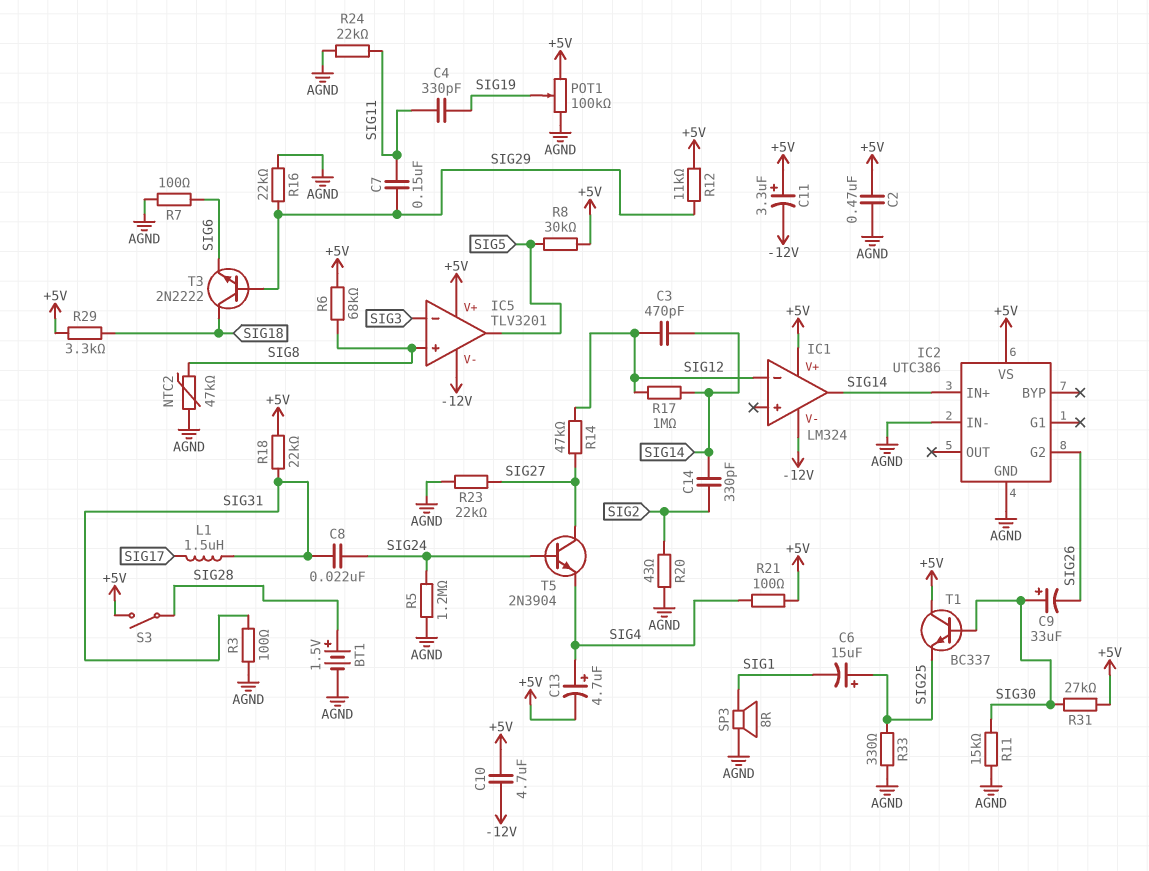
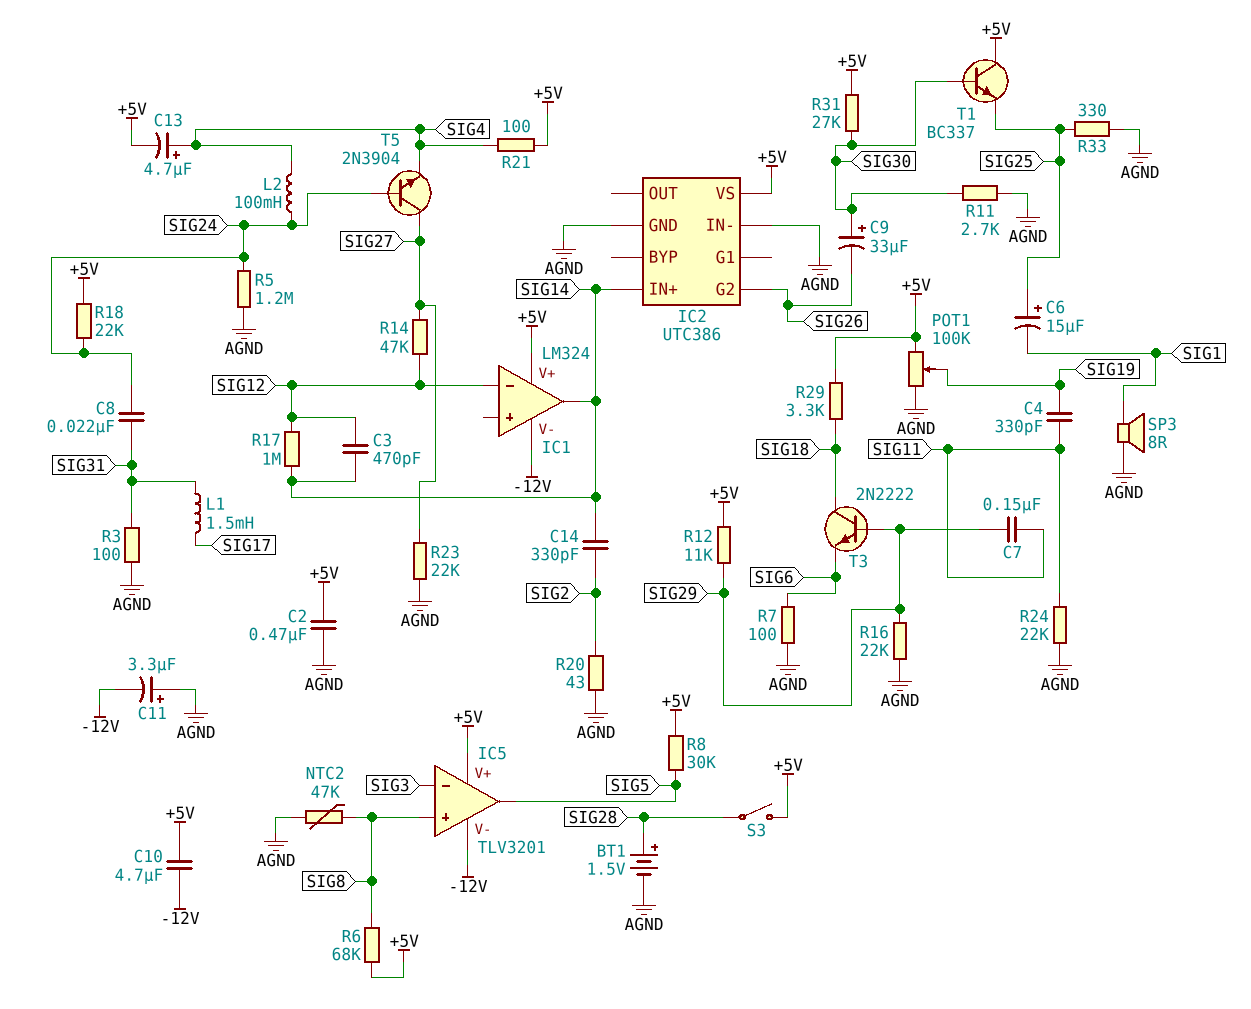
C11: 3.3uF (plus +5V, minus -12V) -> 3.3uF (plus AGND, minus -12V)
L1: 1.5uH (SIG17, SIG31) -> 1.5mH (SIG17, SIG31)
L2: none -> 100mH (SIG4, SIG24)
R11: 15k (AGND, SIG30) -> 2.7k (AGND, SIG30)
R18: 22k (+5V, SIG31) -> 22k (+5V, SIG24)

